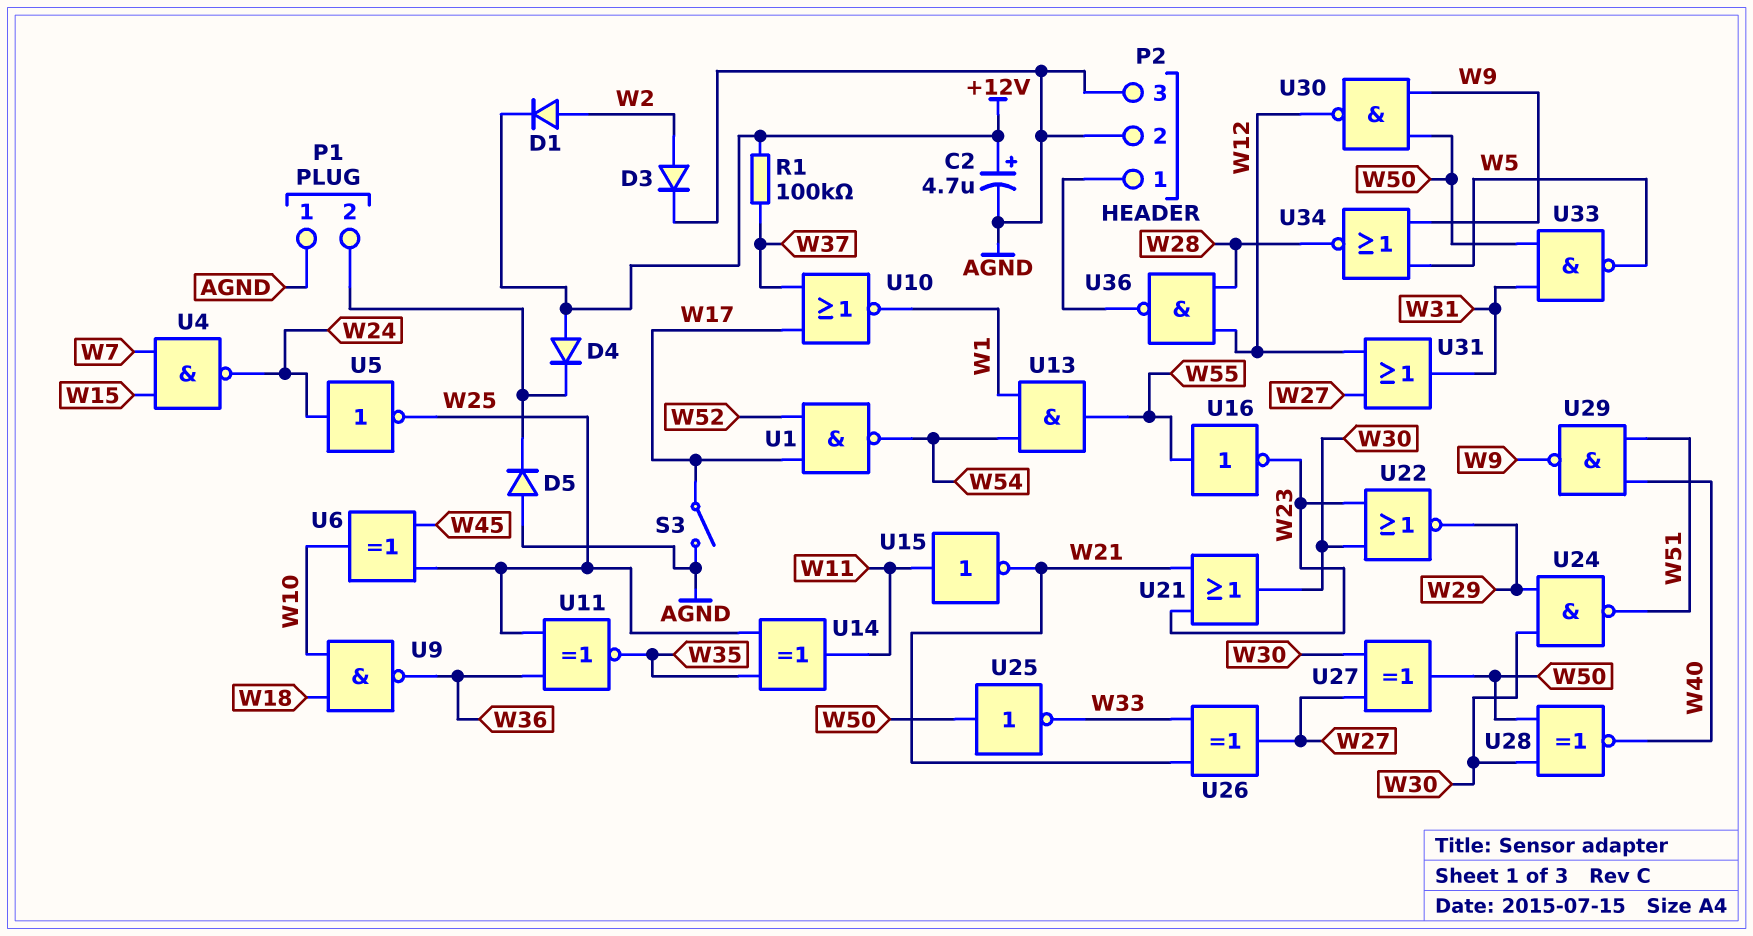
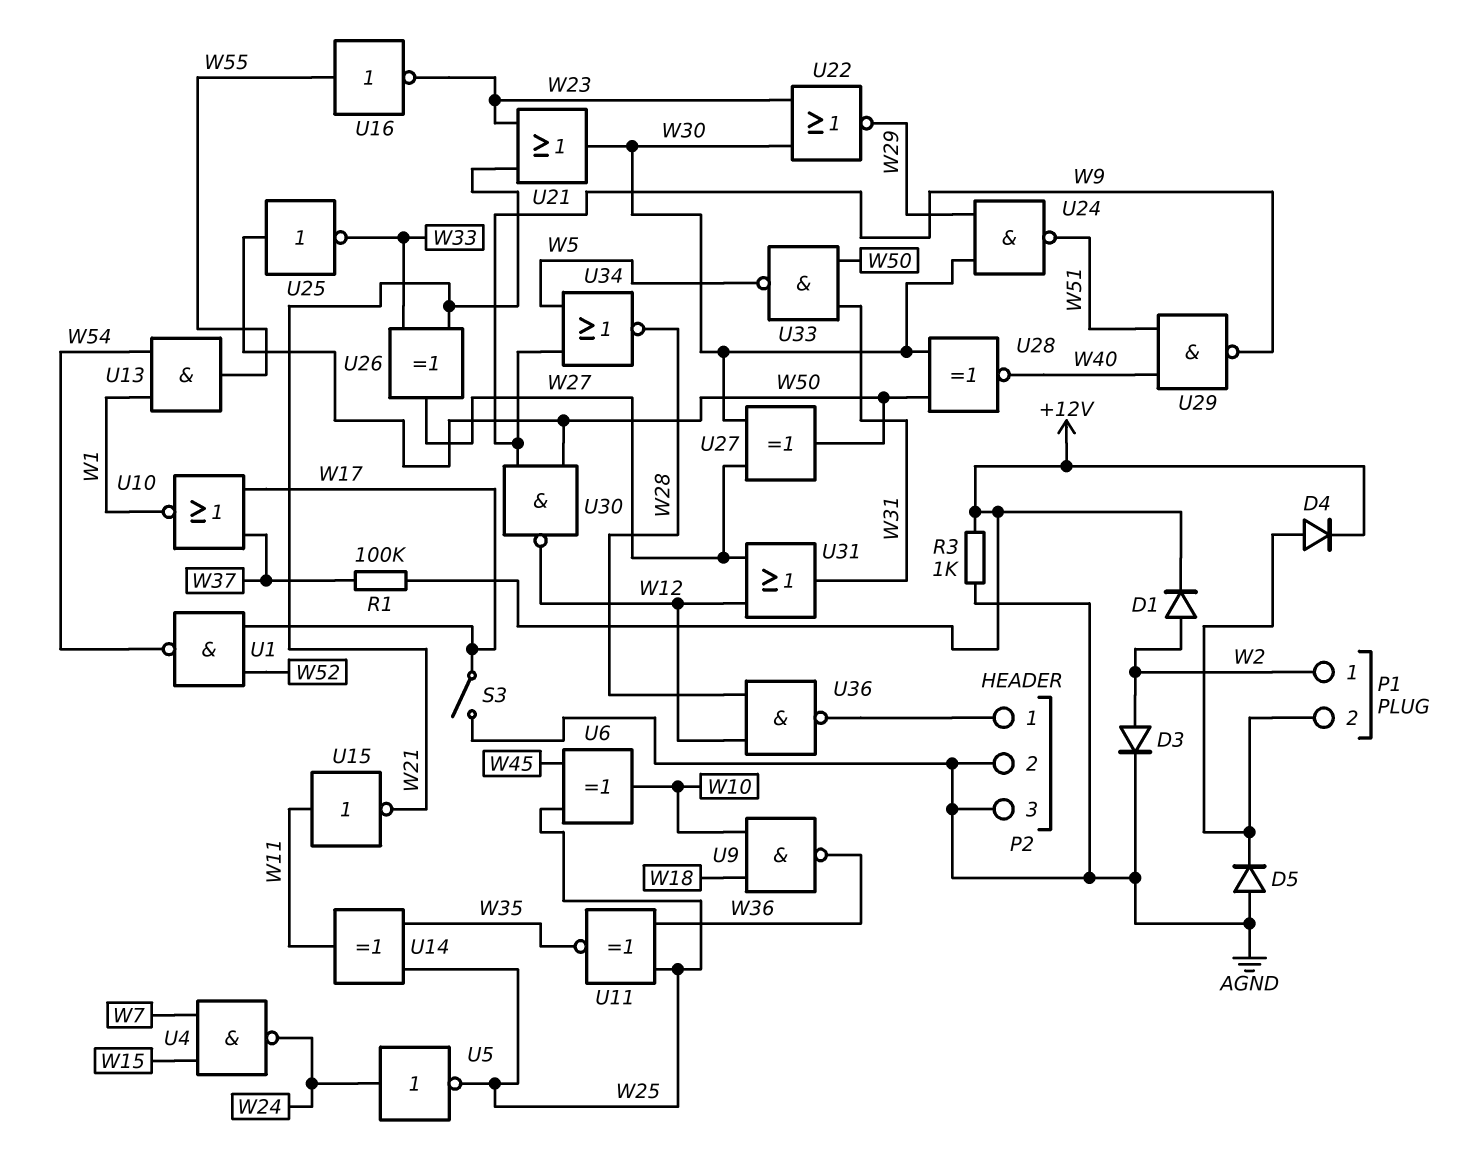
C2: 4.7uF (plus +12V, minus AGND) -> none
D4: diode (A +12V, K P1/2) -> diode (A P1/2, K +12V)
P1 pin 1: AGND -> W2
R3: none -> 1k (+12V, AGND)

